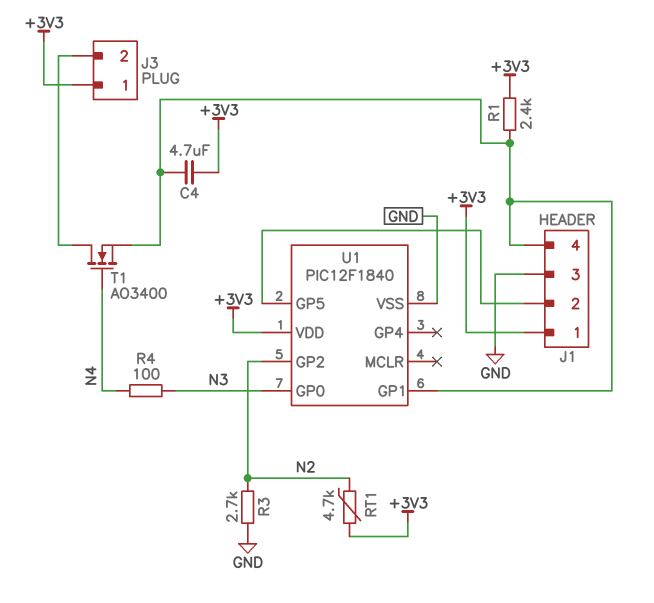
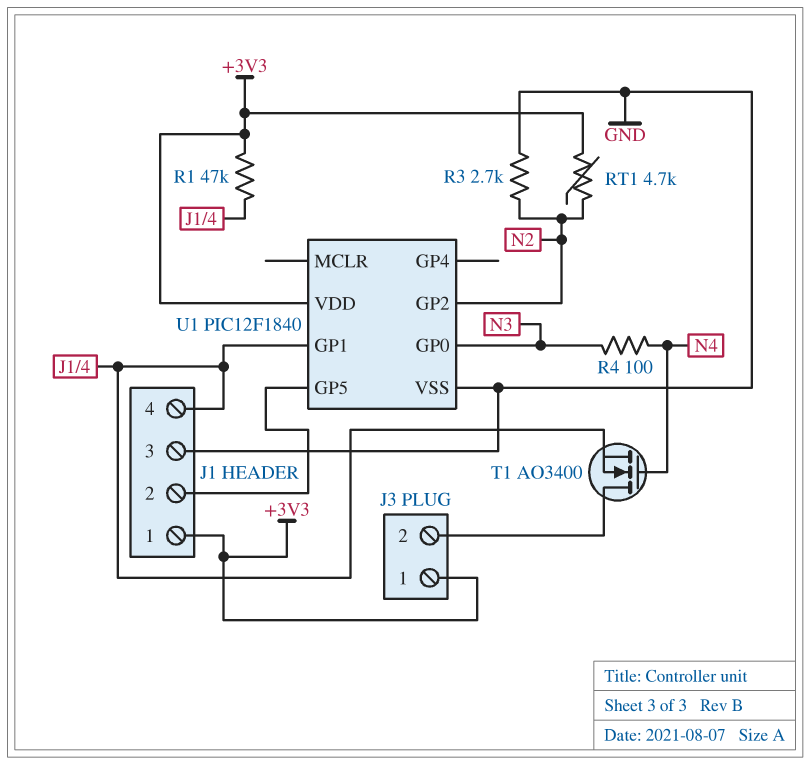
C4: 4.7uF (+3V3, J1/4) -> none
R1: 2.4k (+3V3, J1/4) -> 47k (+3V3, J1/4)

